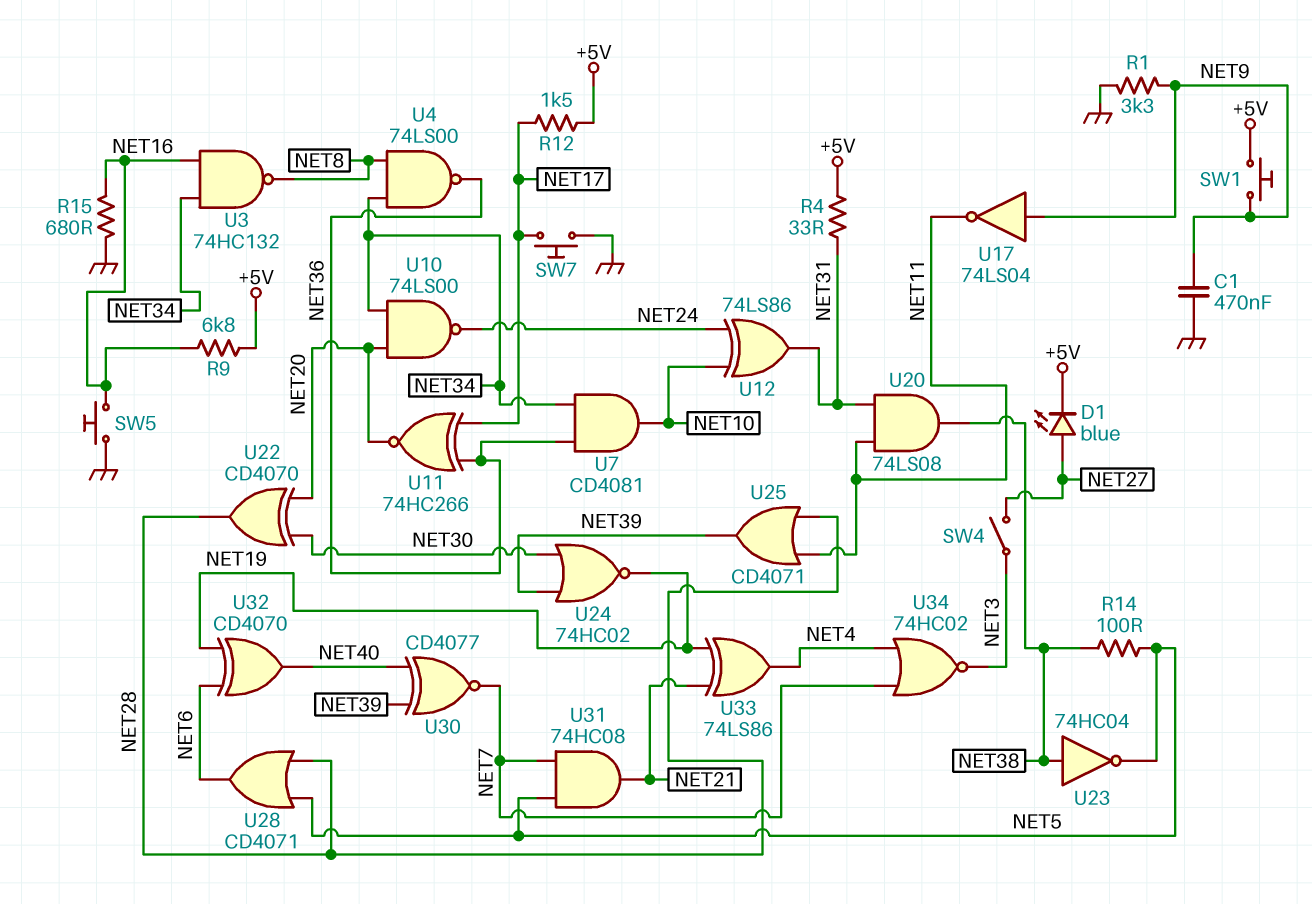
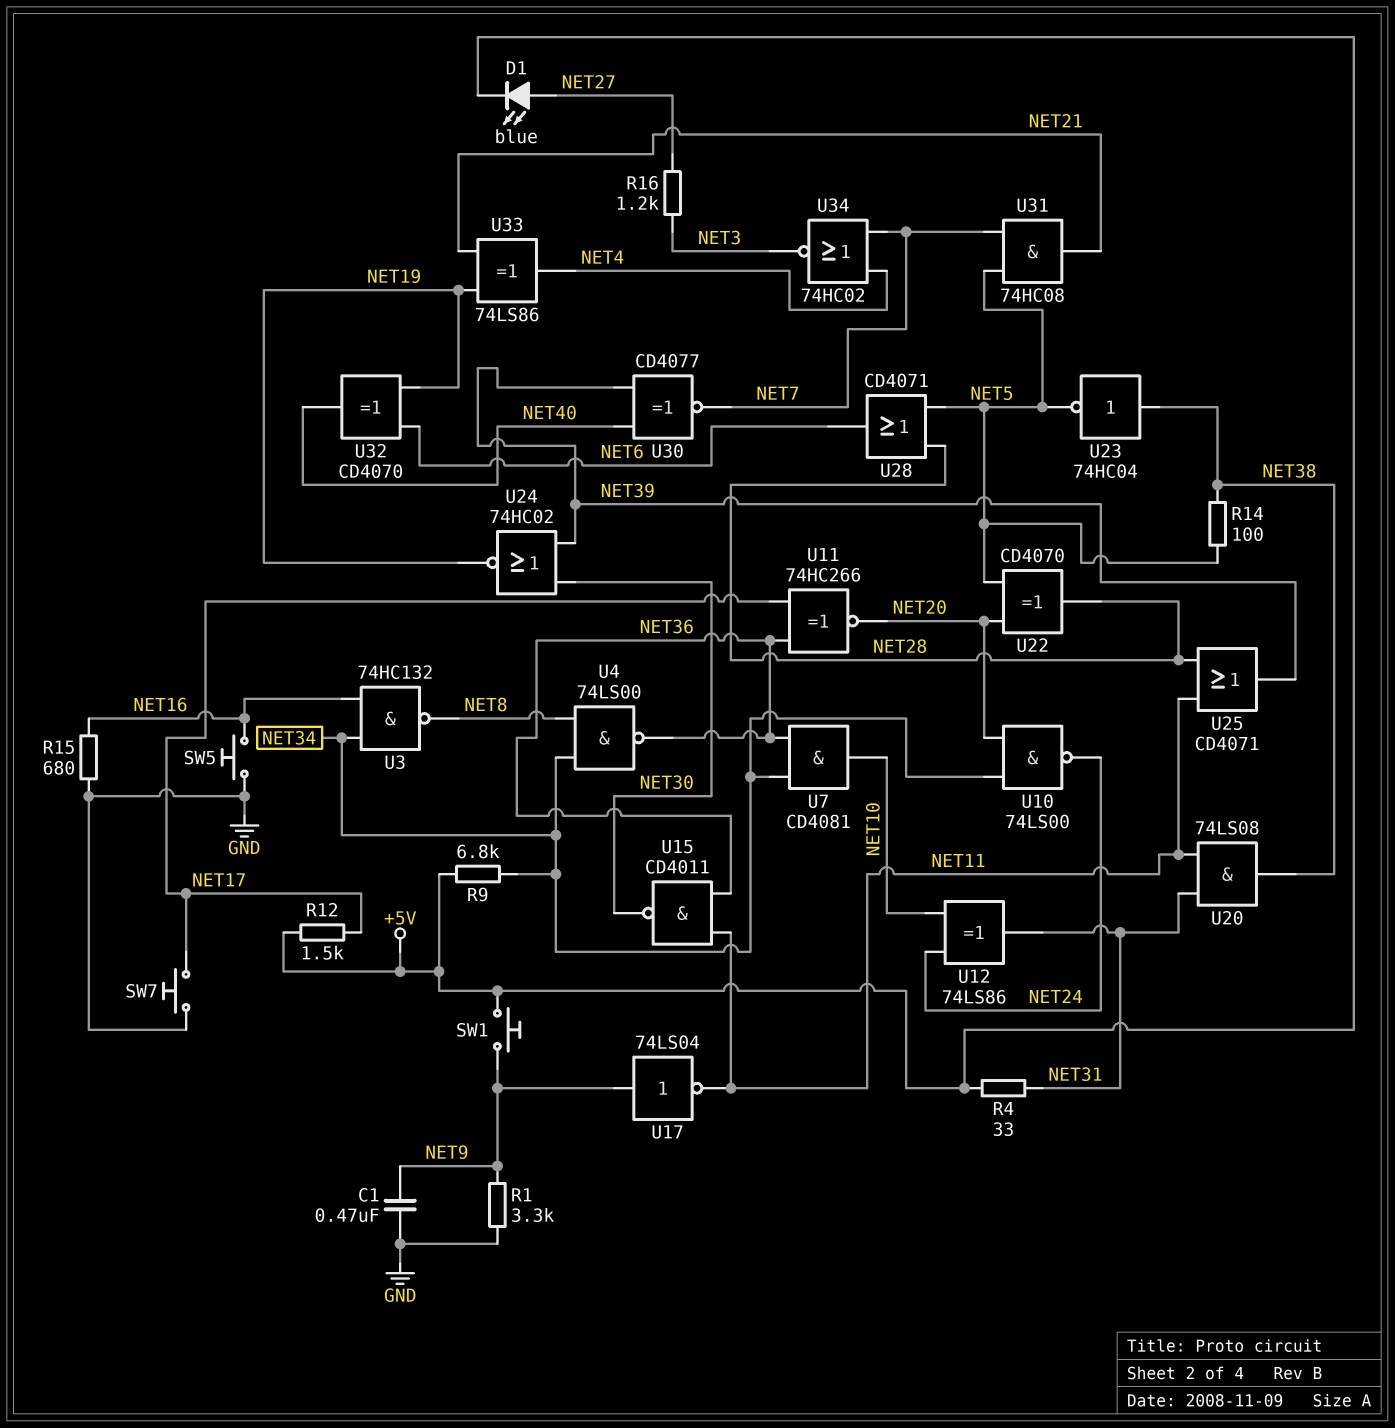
R9: 6.8k (+5V, NET16) -> 6.8k (+5V, NET34)
R16: none -> 1.2k (NET3, NET27)
SW4: switch (NET3, NET27) -> none
U15: none -> NAND CD4011 (in NET11, in NET36, out NET30)
U22: XOR CD4070 (in NET20, in NET30, out NET28) -> XOR CD4070 (in NET5, in NET20, out NET28)

